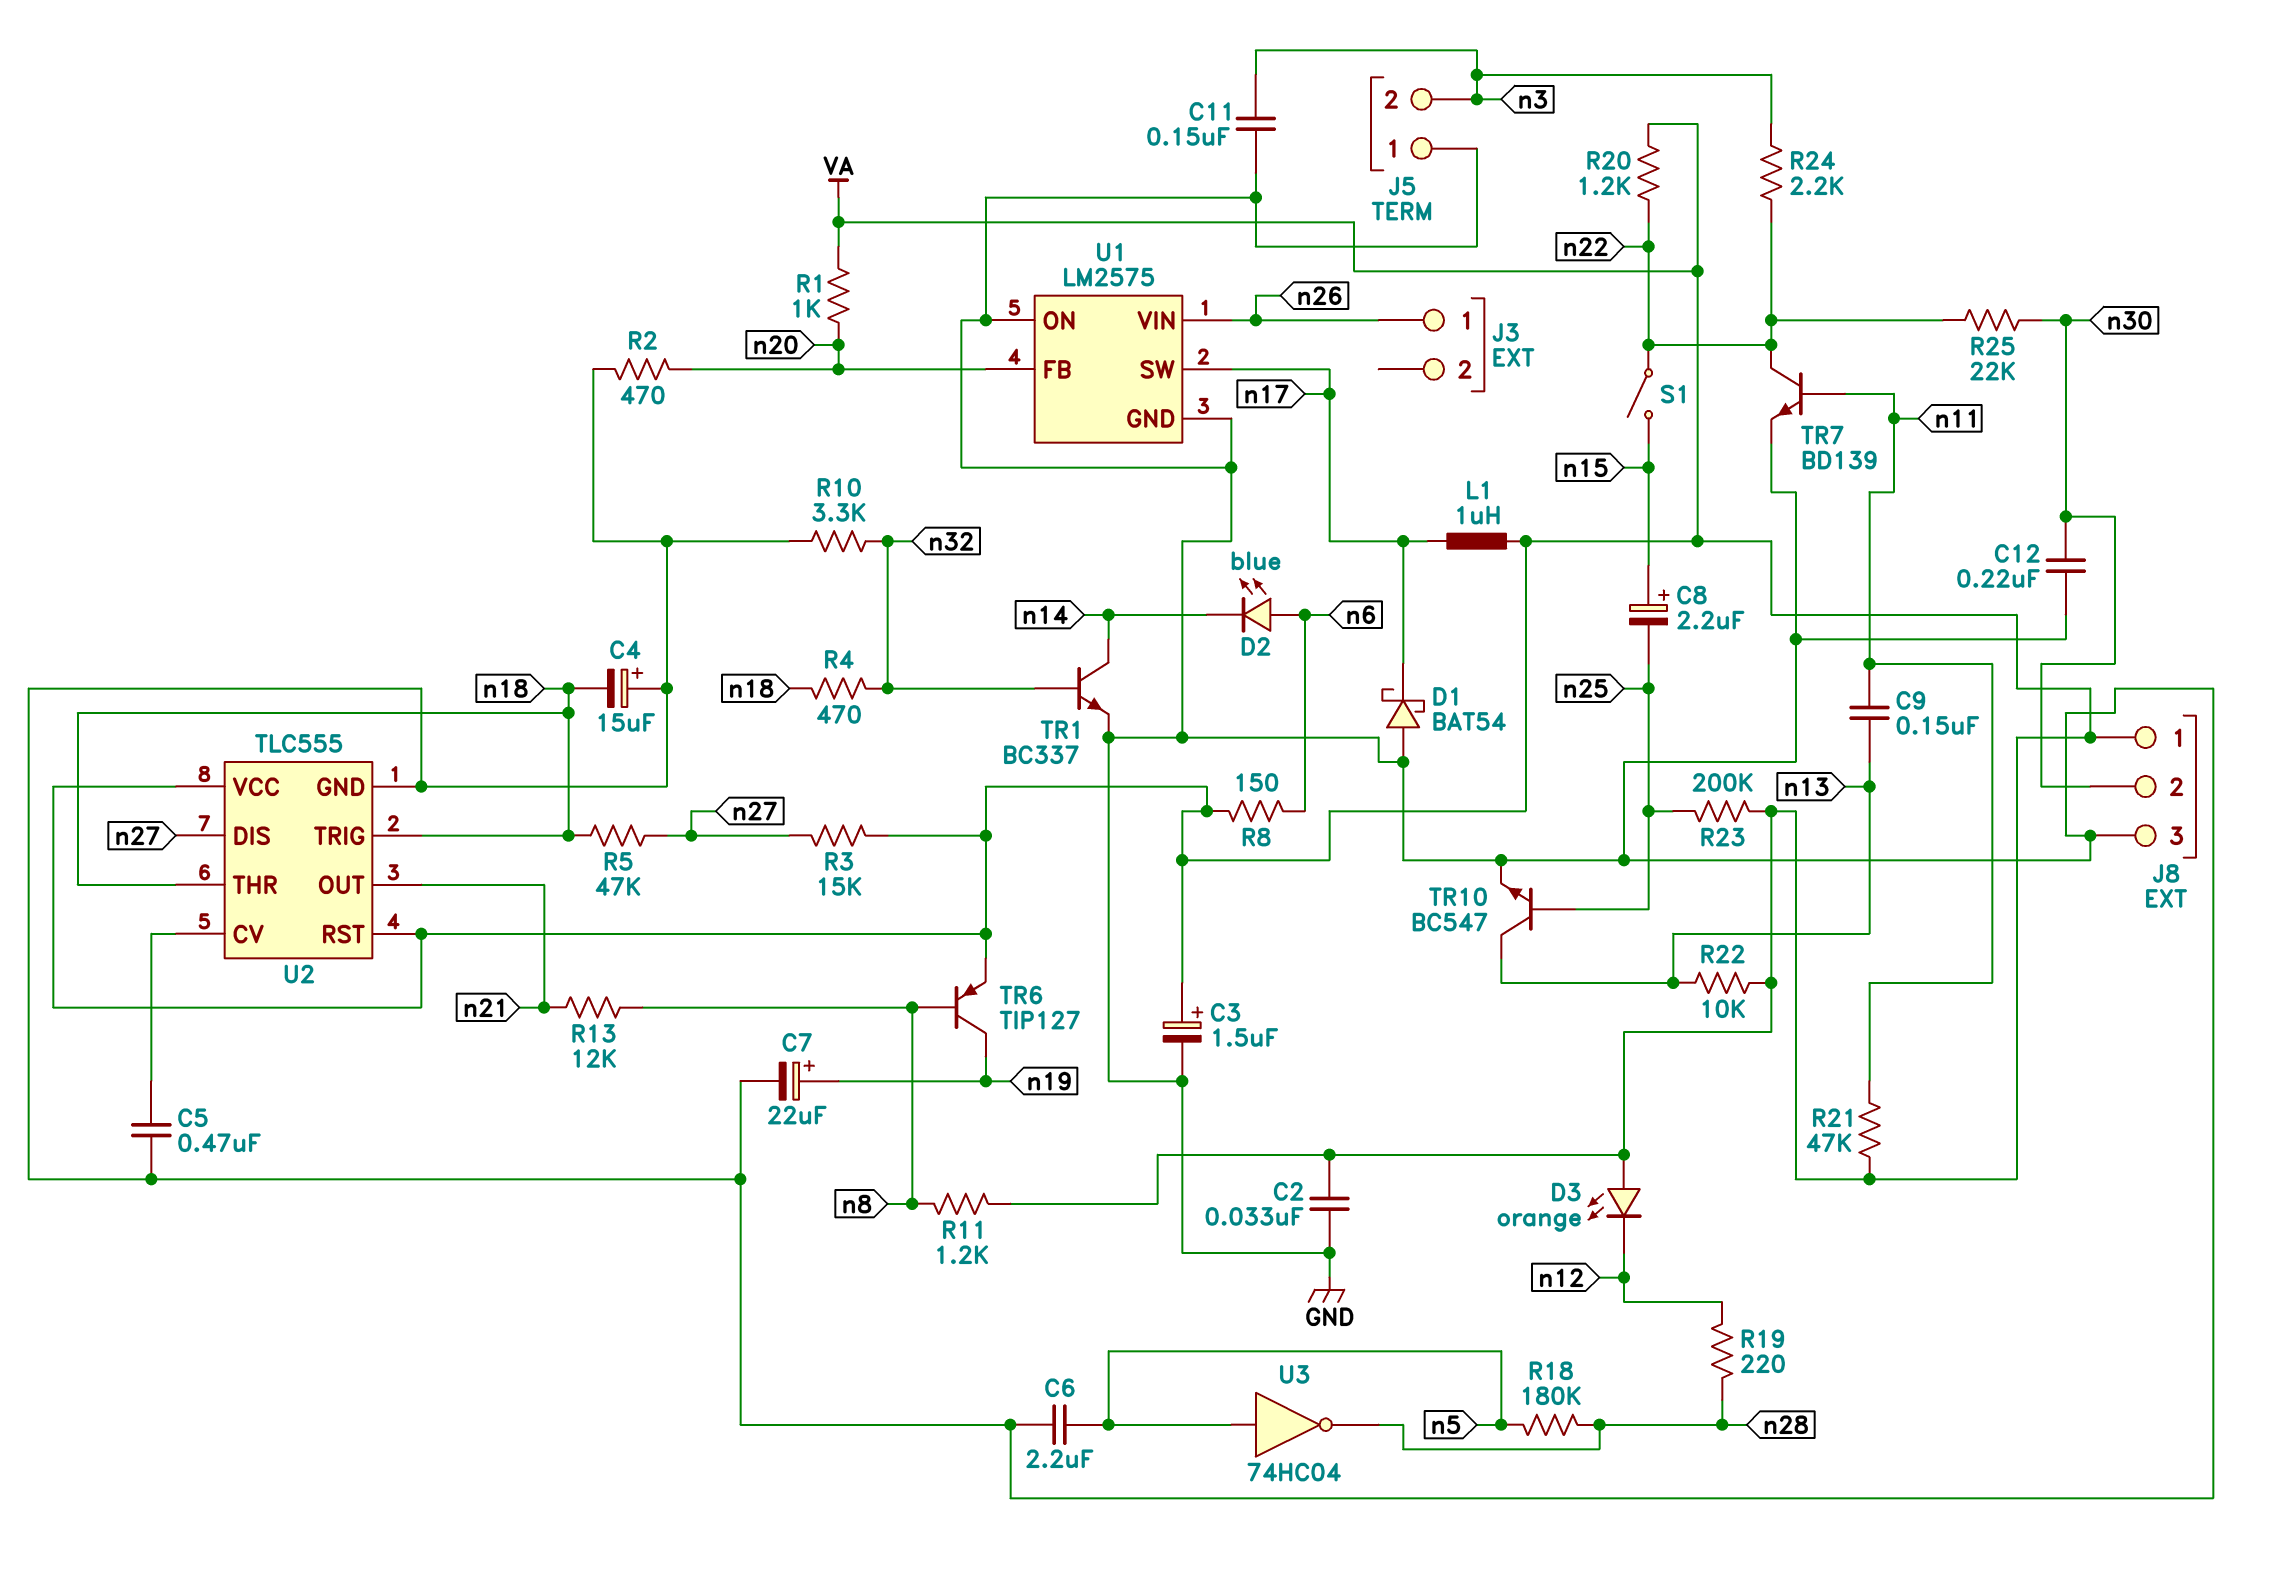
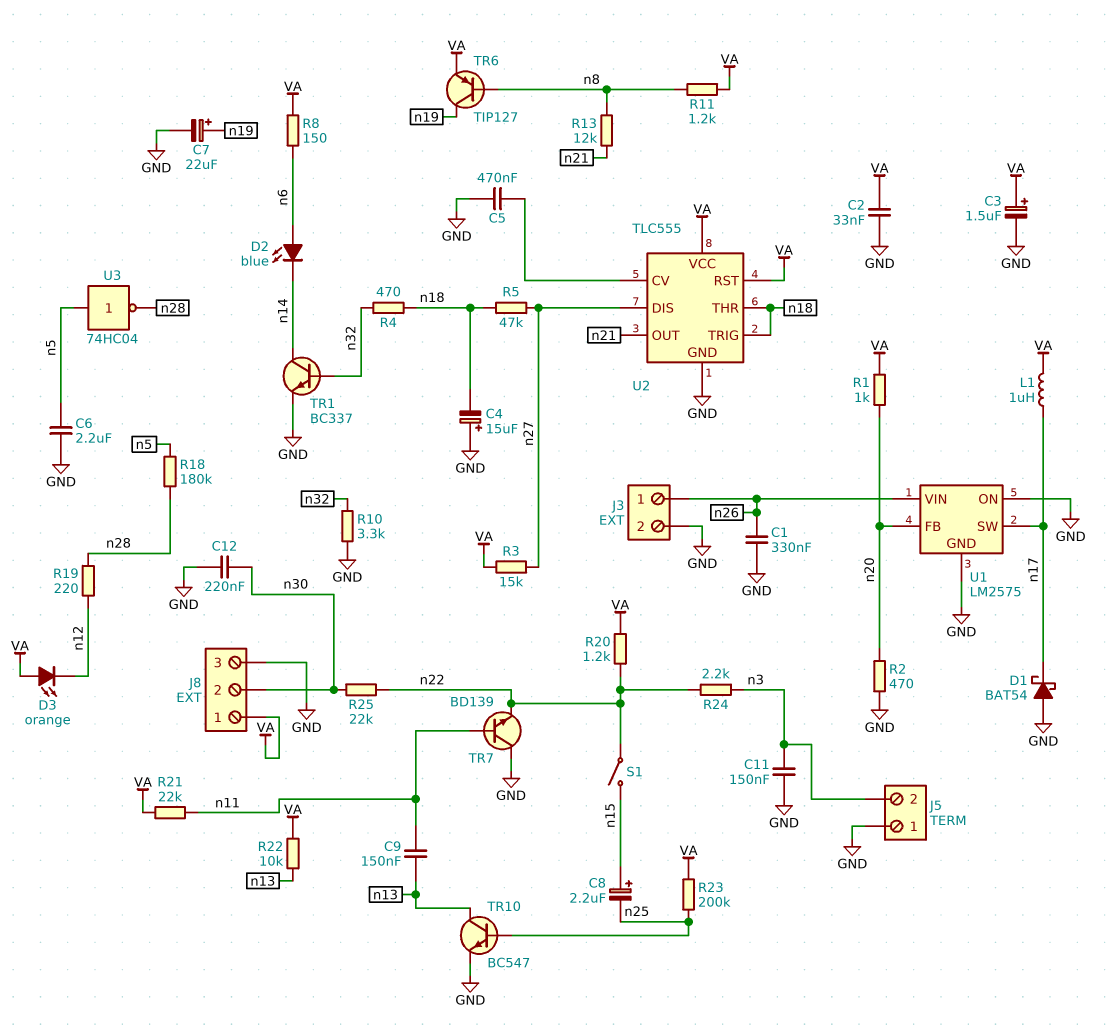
C1: none -> 330nF (GND, n26)
J3 pin 2: none -> GND
R21: 47k (VA, n11) -> 22k (VA, n11)
TR7: NPN BD139 (B n11, C n22, E GND) -> NPN BD139 (B n11, C GND, E n22)

